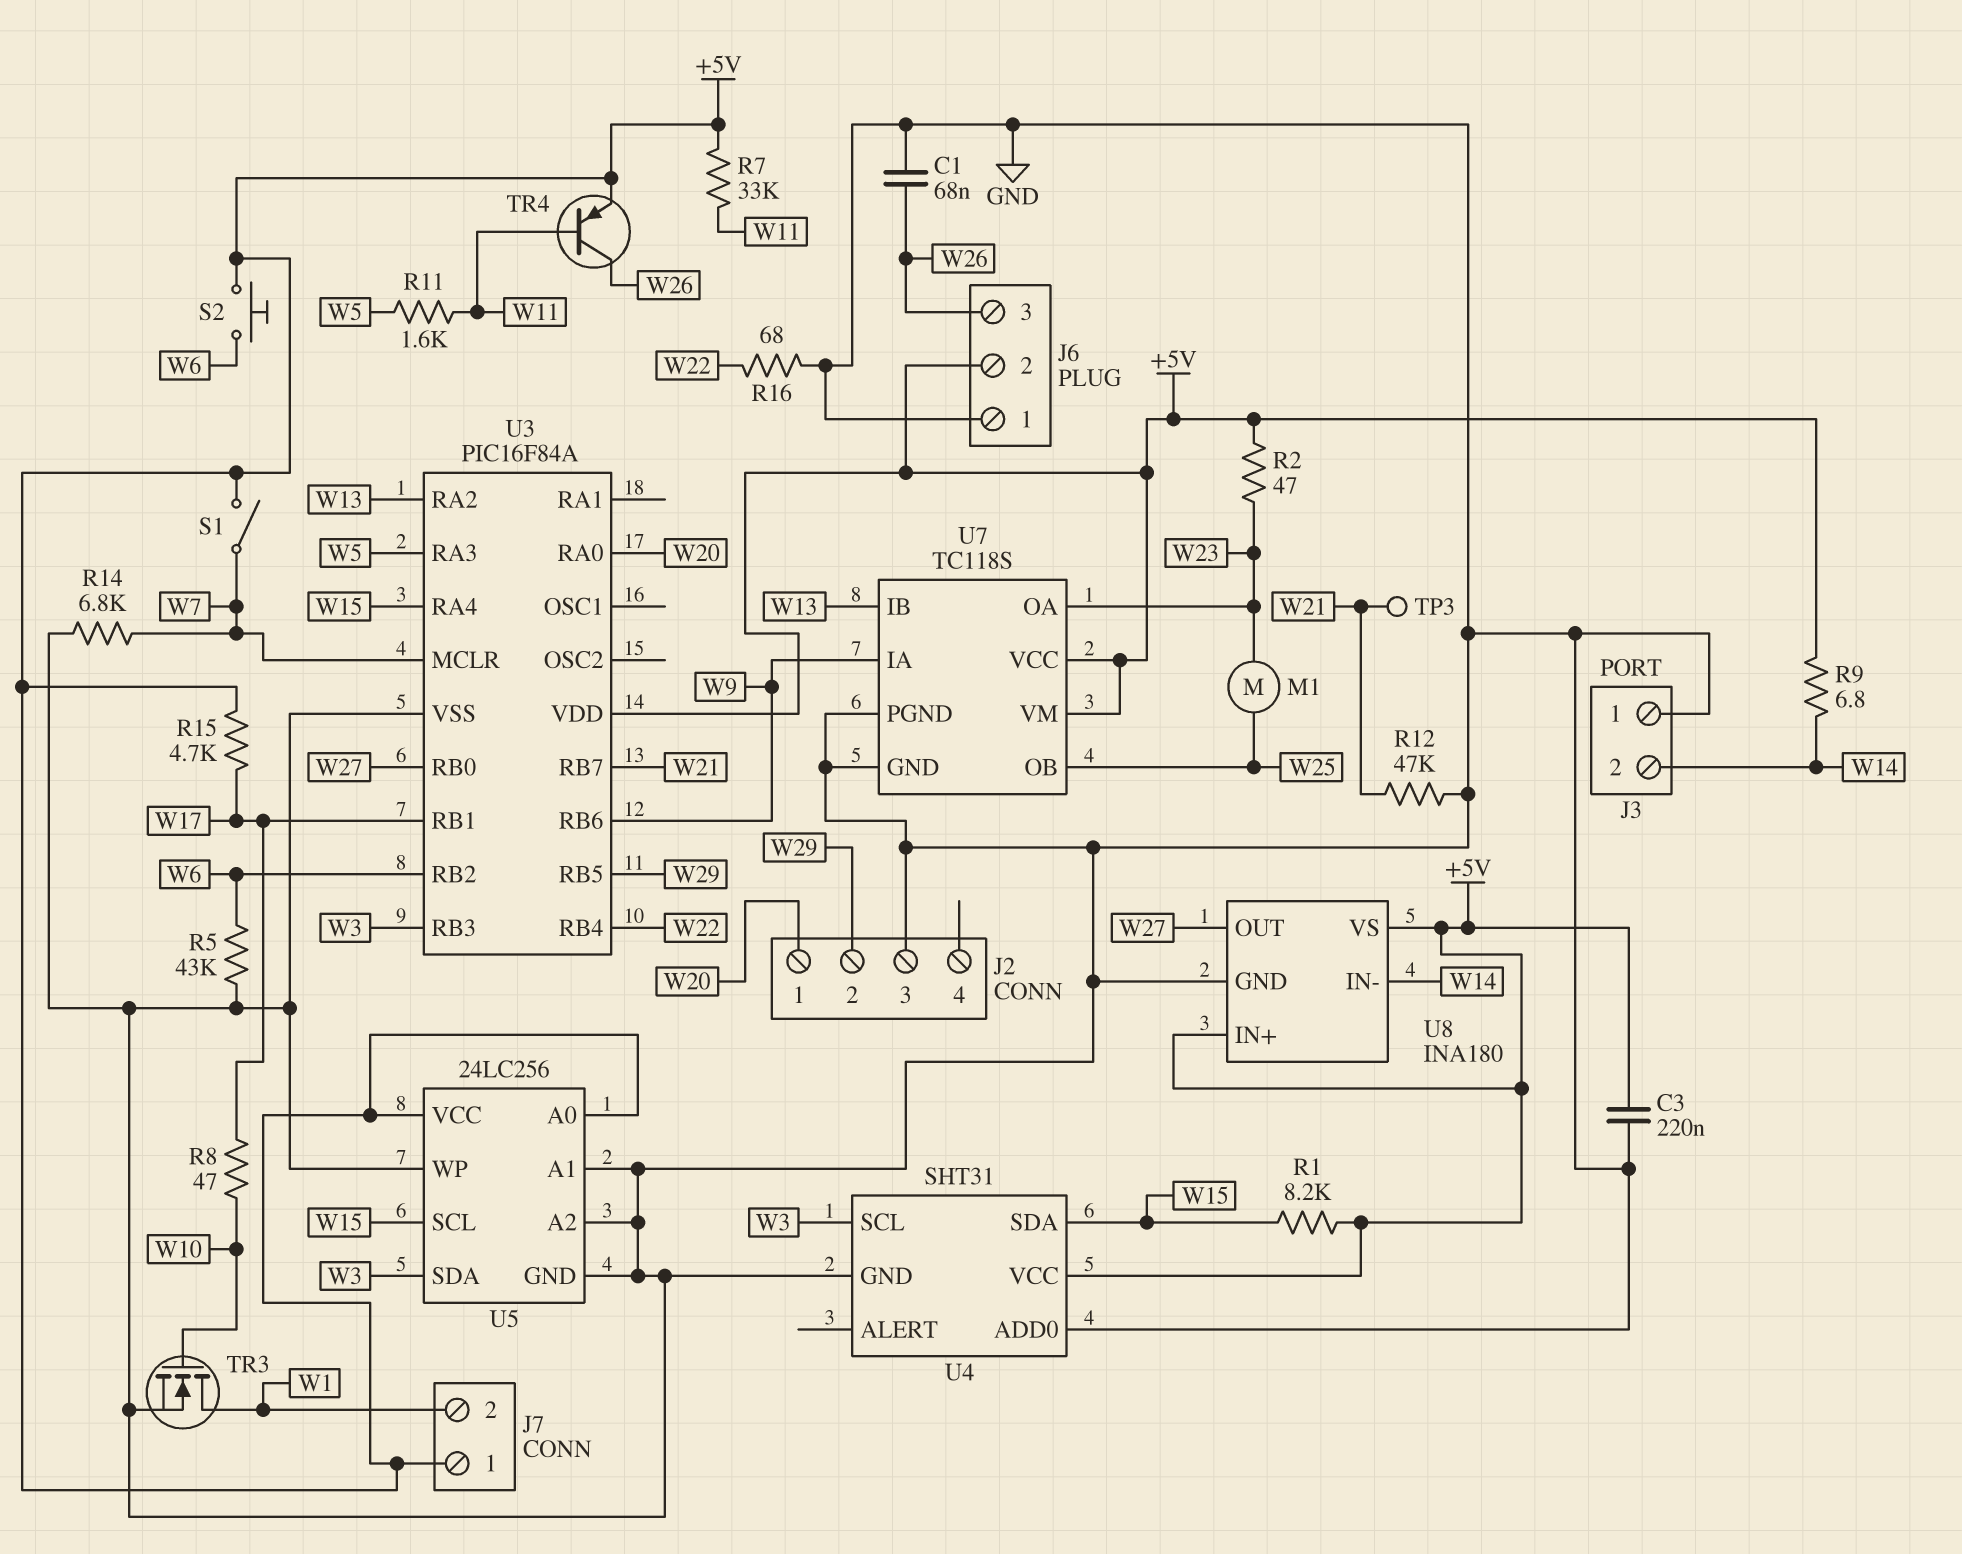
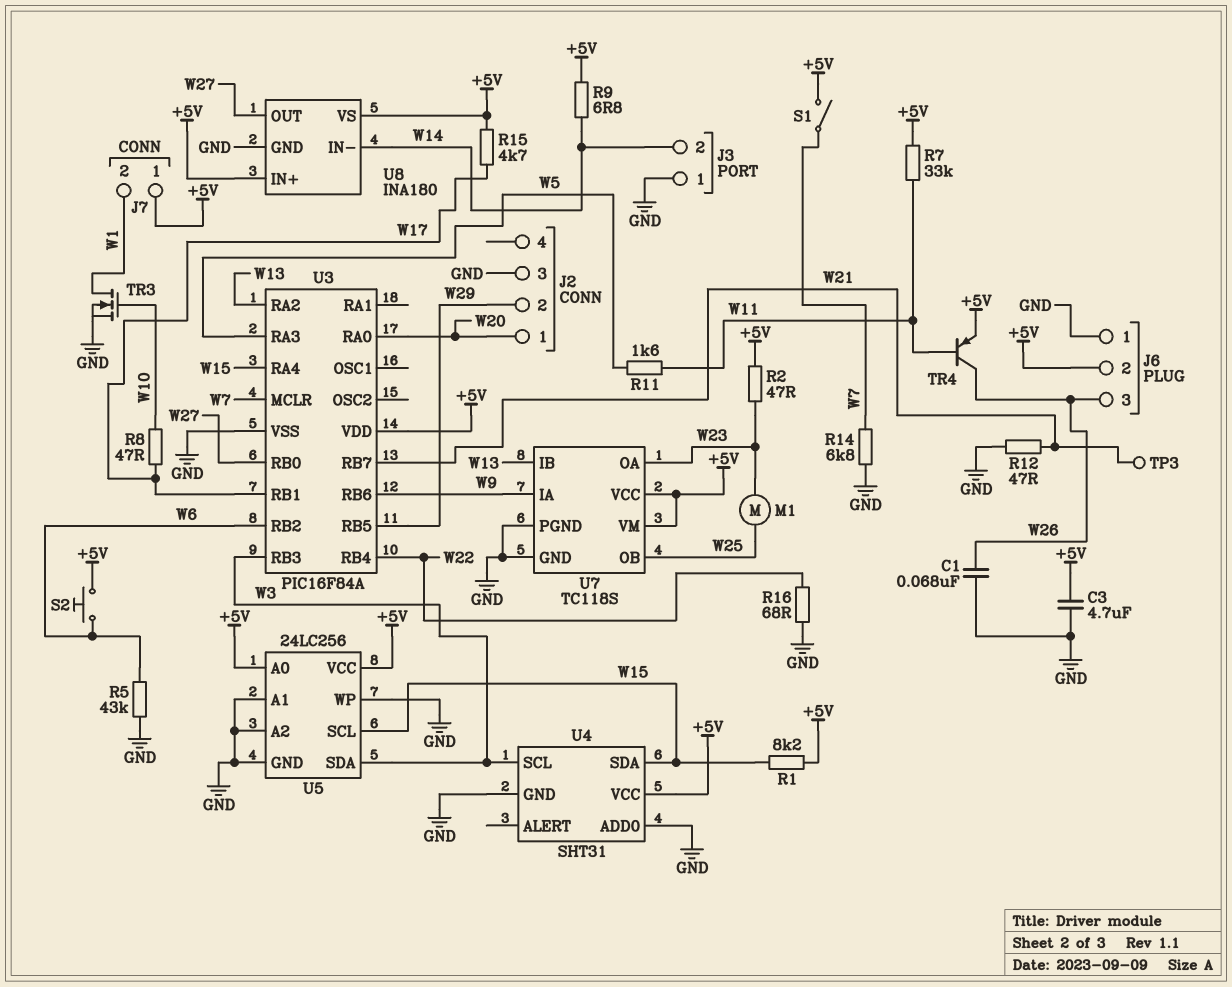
C3: 220nF (+5V, GND) -> 4.7uF (+5V, GND)
R12: 47k (GND, W21) -> 47 (GND, W21)

